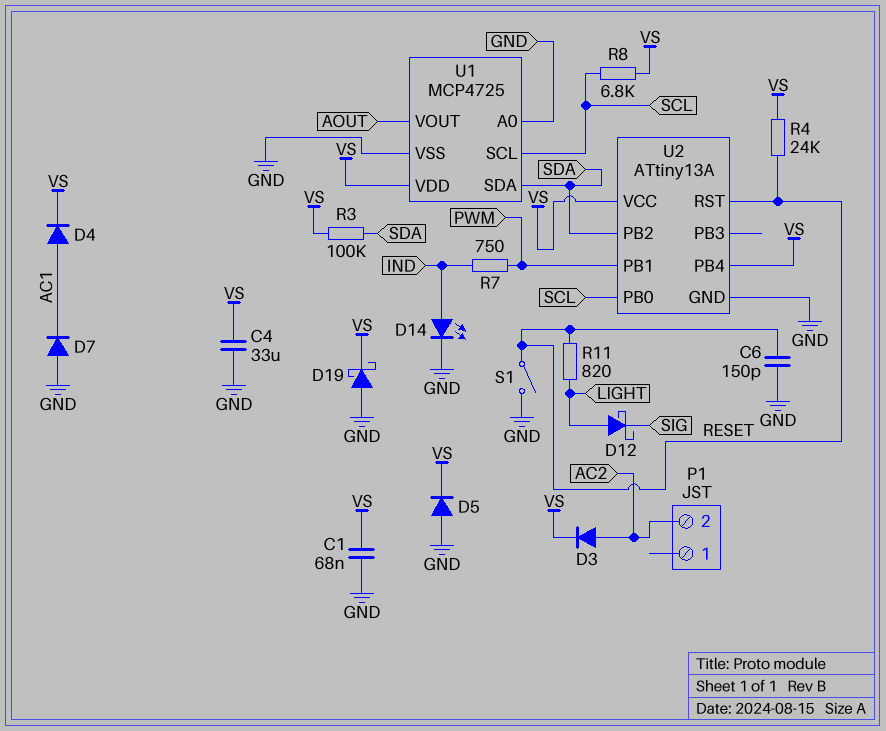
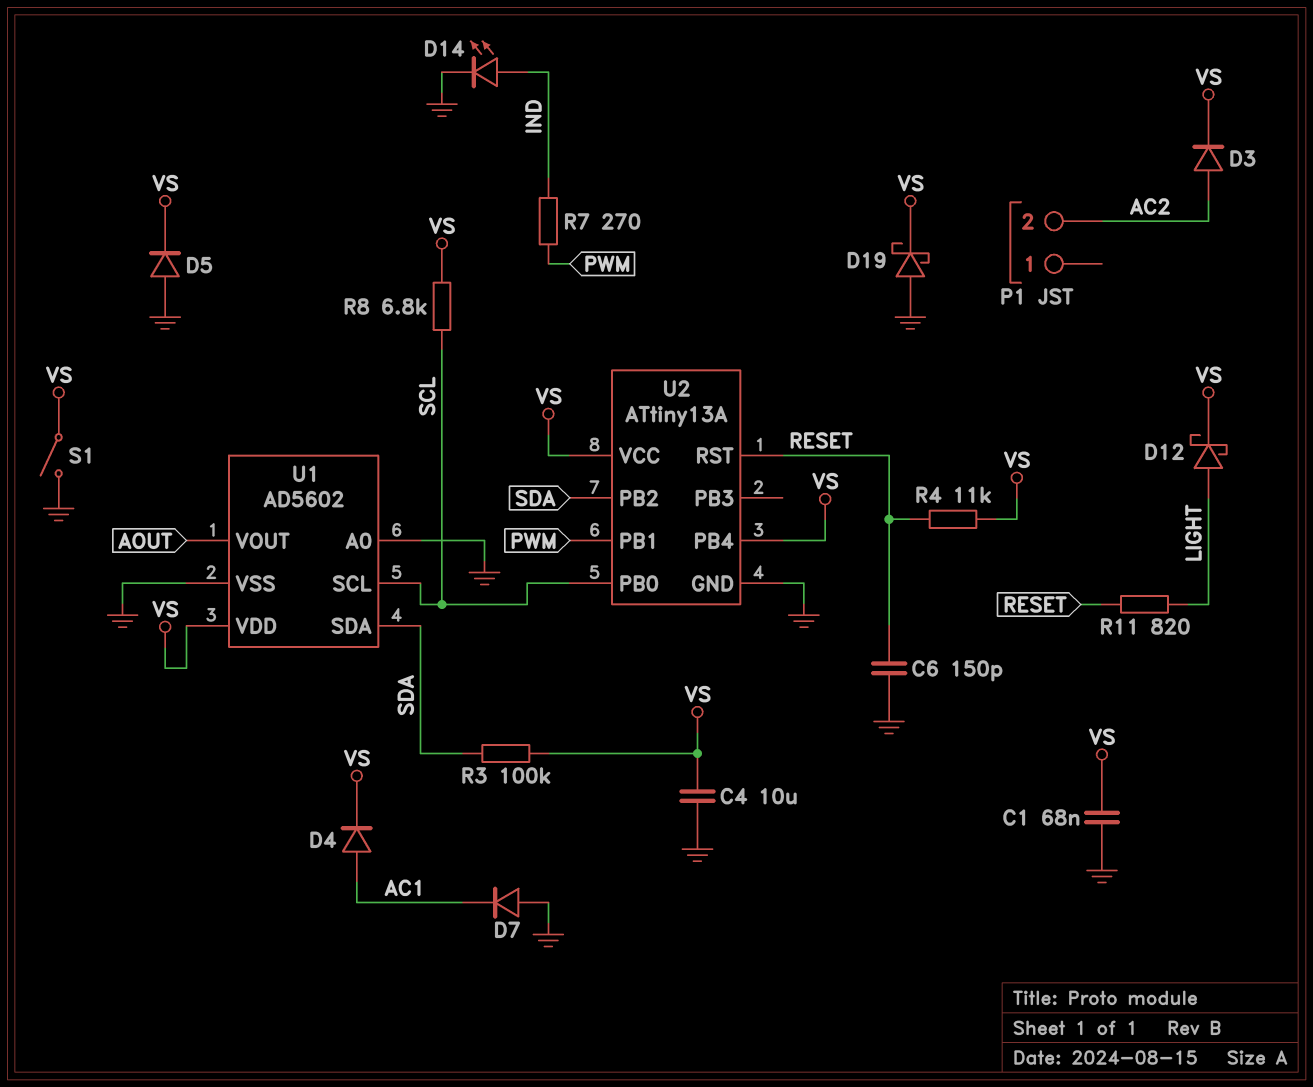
C4: 33uF (GND, VS) -> 10uF (GND, VS)
D12: schottky (A LIGHT, K SIG) -> schottky (A LIGHT, K VS)
R4: 24k (RESET, VS) -> 11k (RESET, VS)
R7: 750 (IND, PWM) -> 270 (IND, PWM)
S1: switch (GND, RESET) -> switch (GND, VS)
U1: MCP4725 -> AD5602

